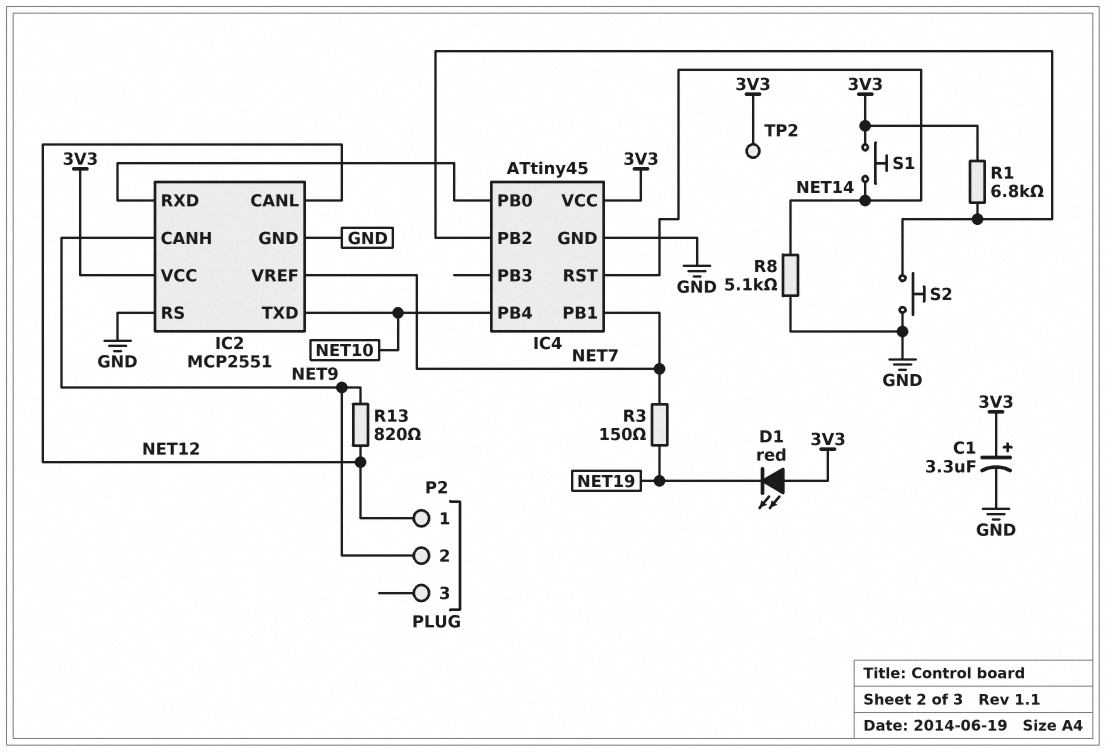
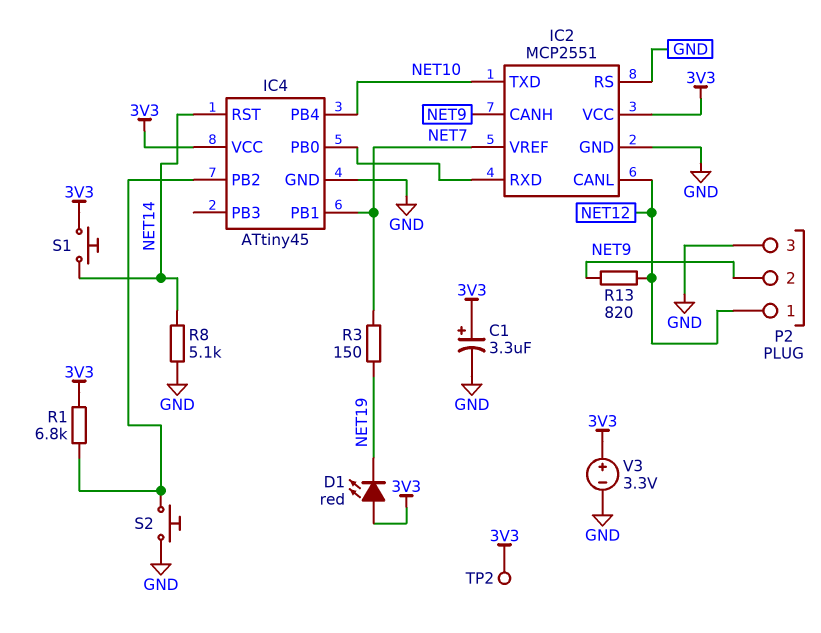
P2 pin 3: none -> GND
V3: none -> 3.3V (plus 3V3, minus GND)

